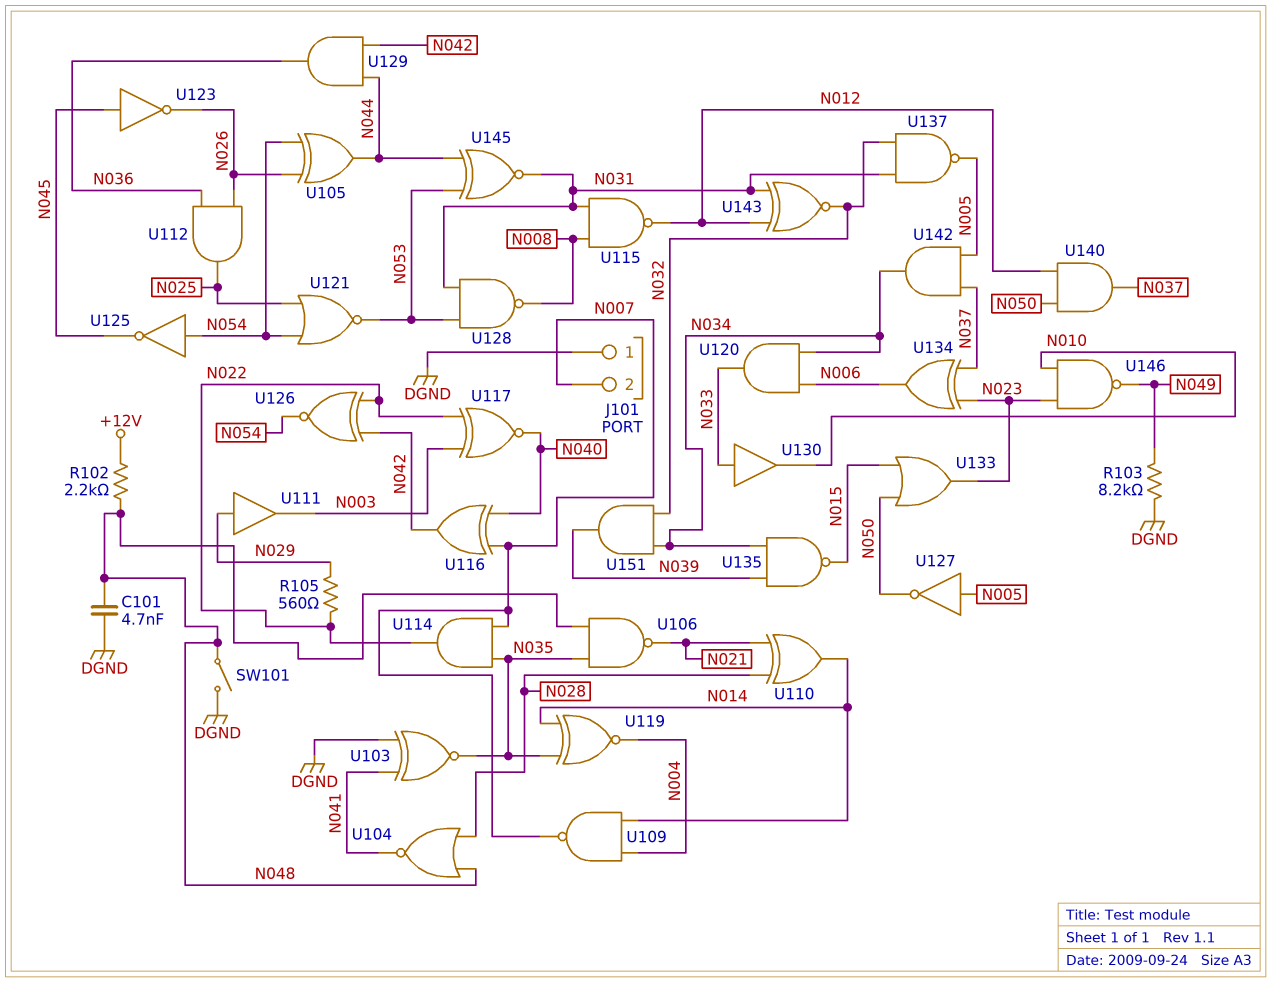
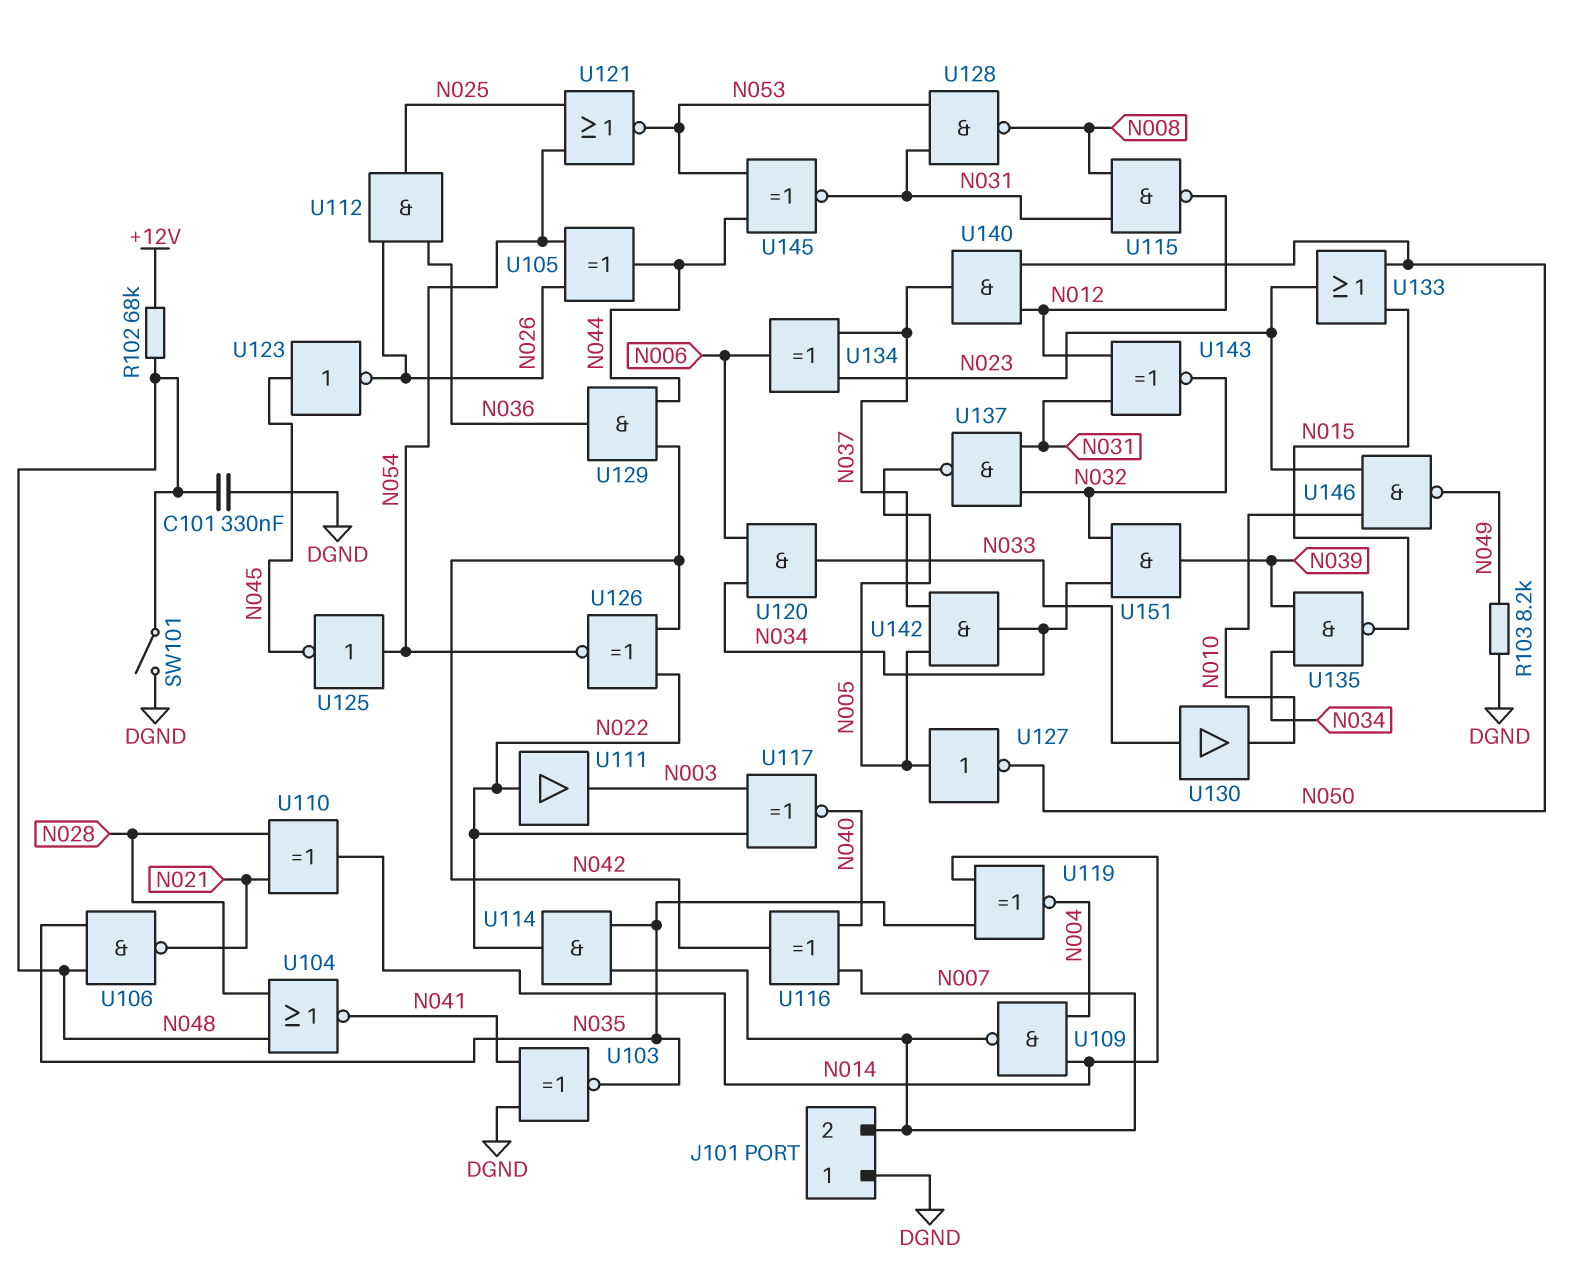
C101: 4.7nF (DGND, N048) -> 330nF (DGND, N048)
R102: 2.2k (+12V, N048) -> 68k (+12V, N048)
R105: 560 (N022, N029) -> none
U111: buffer (in N029, out N003) -> buffer (in N022, out N003)

